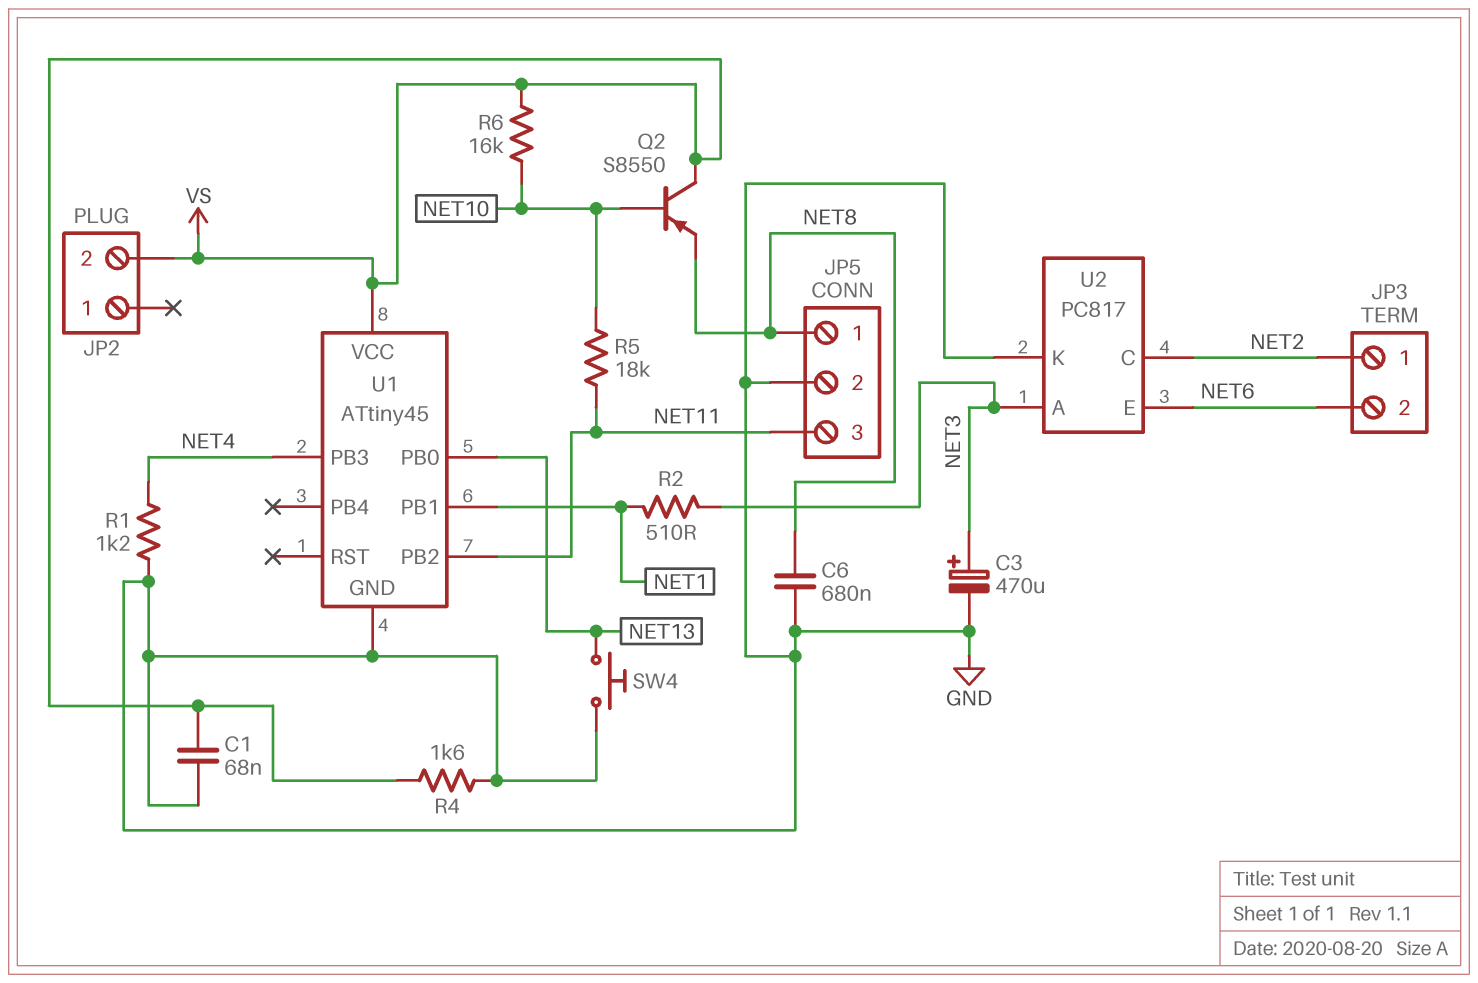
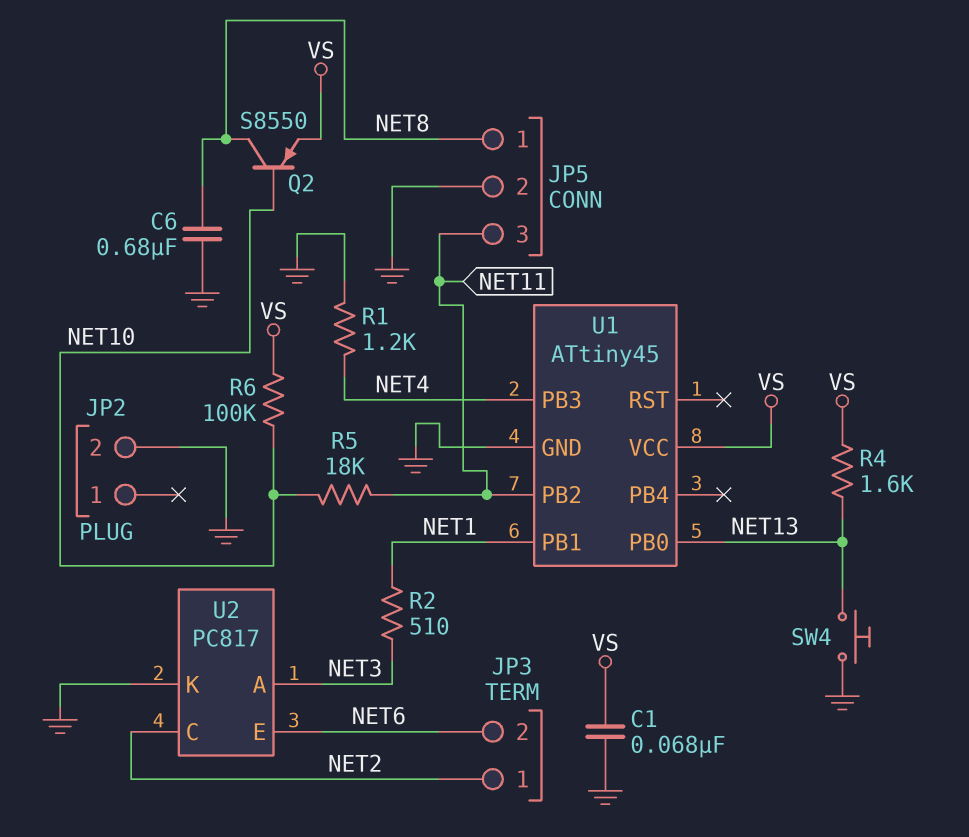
C3: 470uF (plus NET3, minus GND) -> none
JP2 pin 2: VS -> GND
Q2: PNP S8550 (B NET10, C VS, E NET8) -> PNP S8550 (B NET10, C NET8, E VS)
R4: 1.6k (GND, VS) -> 1.6k (NET13, VS)
R6: 16k (NET10, VS) -> 100k (NET10, VS)

